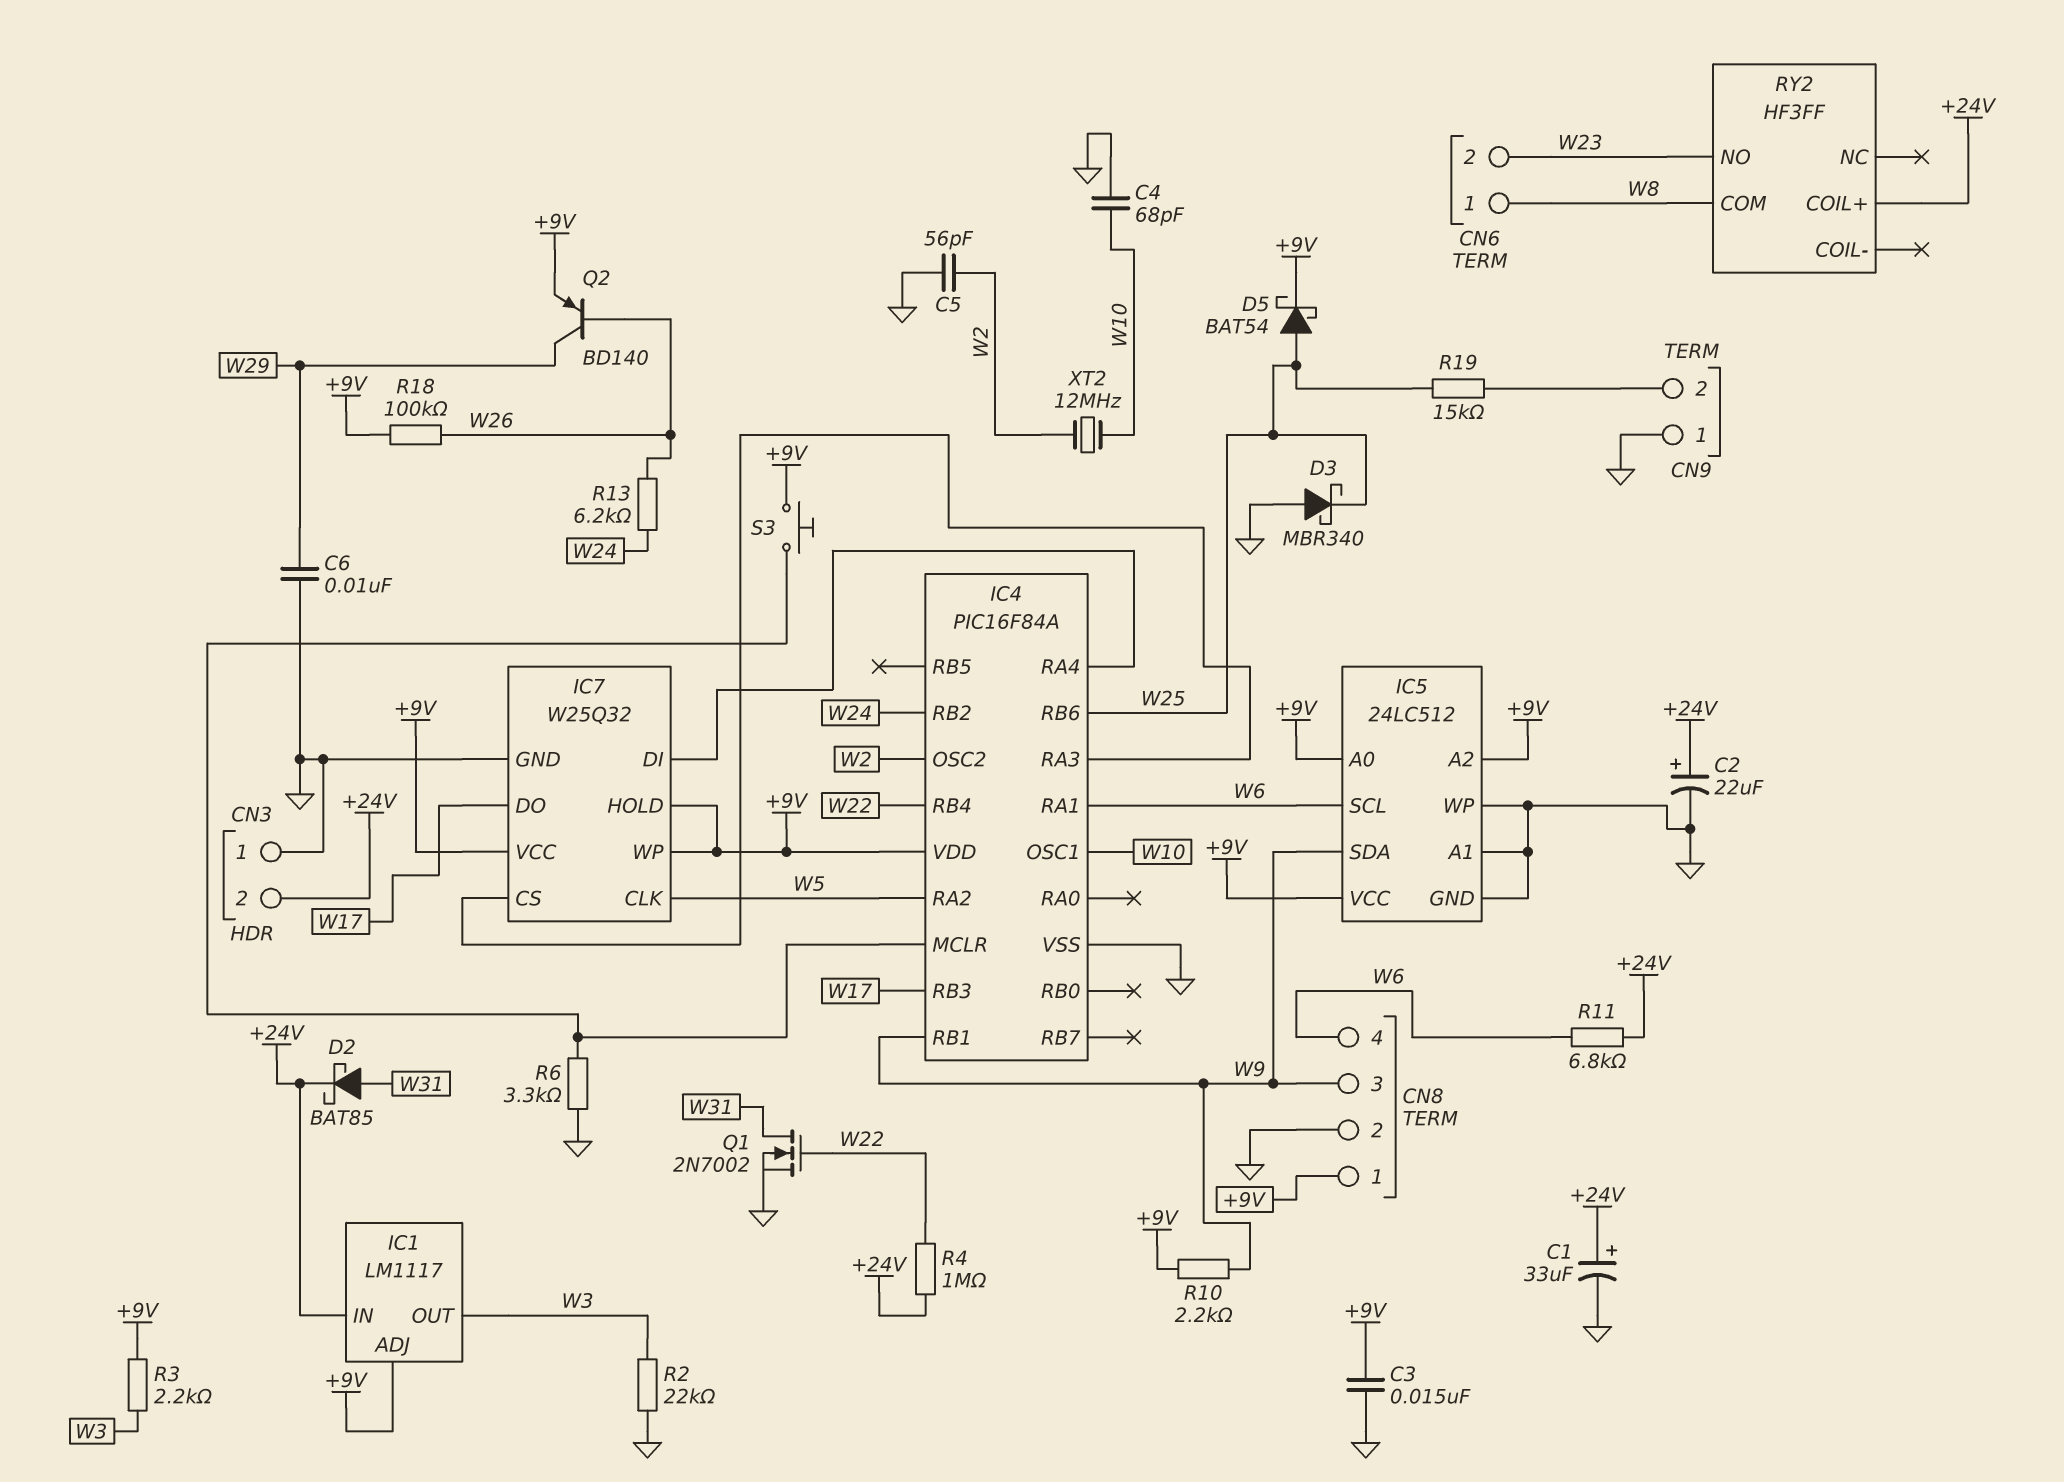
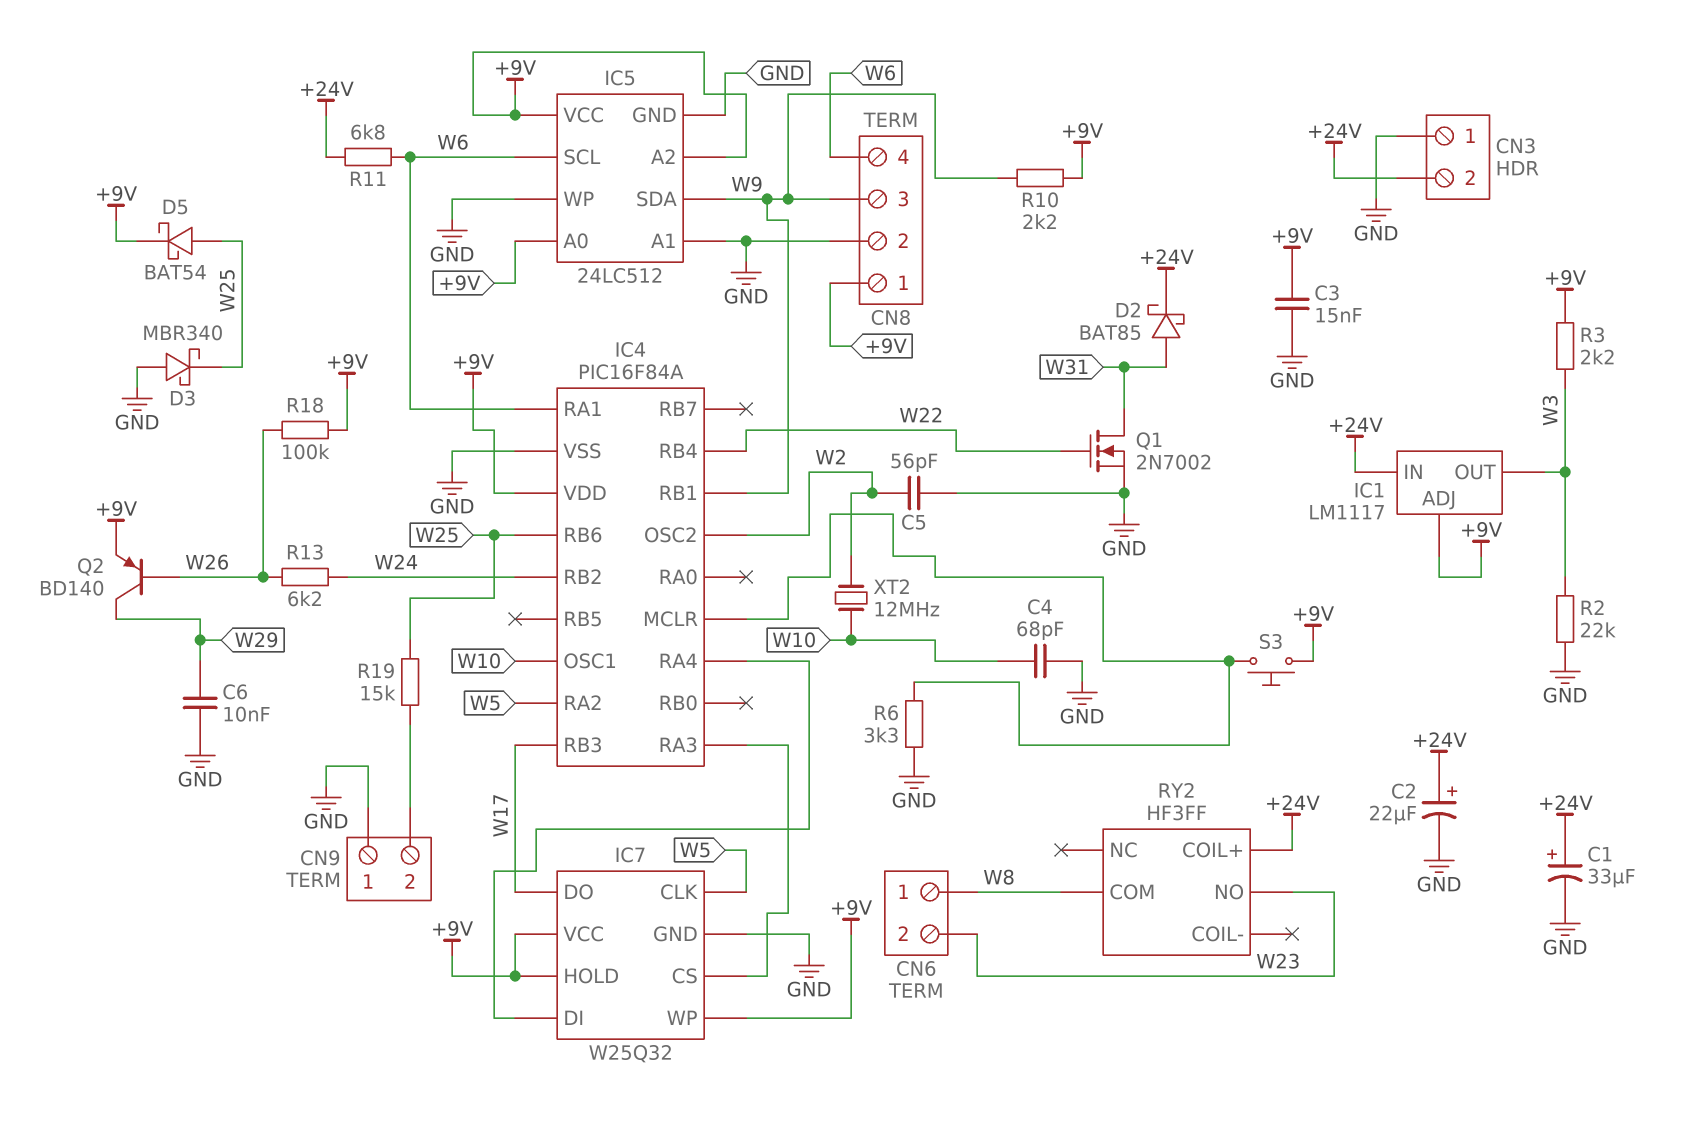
R4: 1M (+24V, W22) -> none

